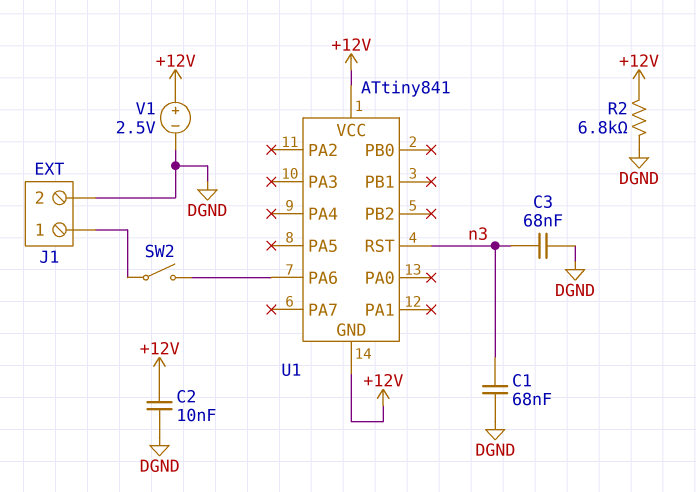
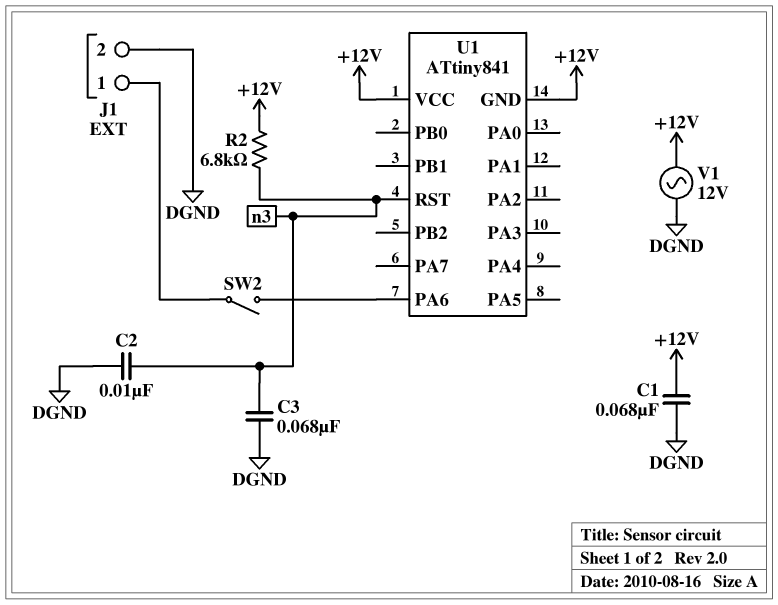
C1: 68nF (DGND, n3) -> 68nF (+12V, DGND)
C2: 10nF (+12V, DGND) -> 10nF (DGND, n3)
R2: 6.8k (+12V, DGND) -> 6.8k (+12V, n3)
V1: 2.5V (plus +12V, minus DGND) -> AC 12V (+12V, DGND)

